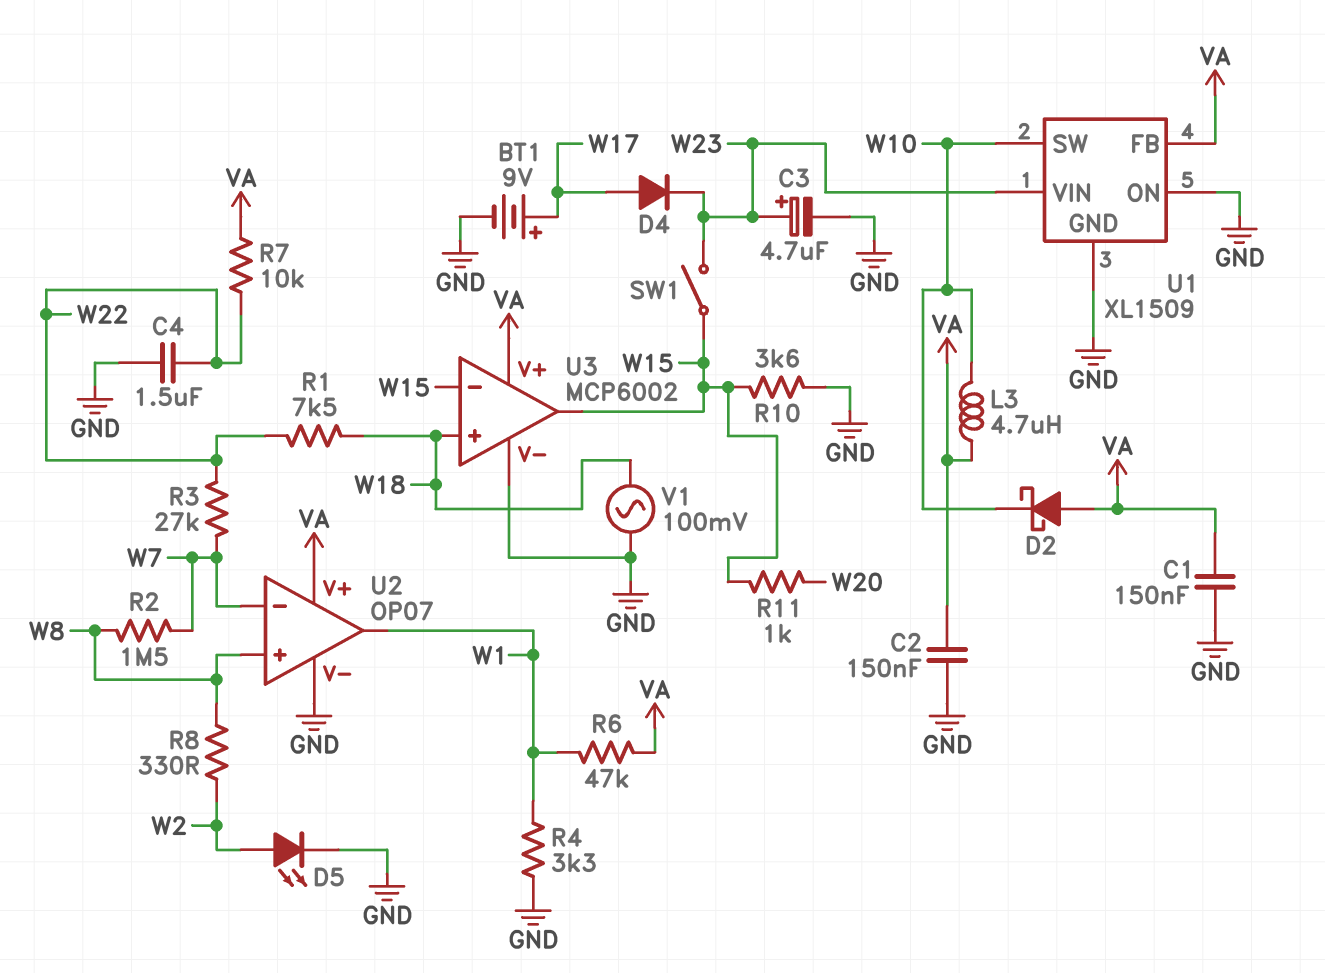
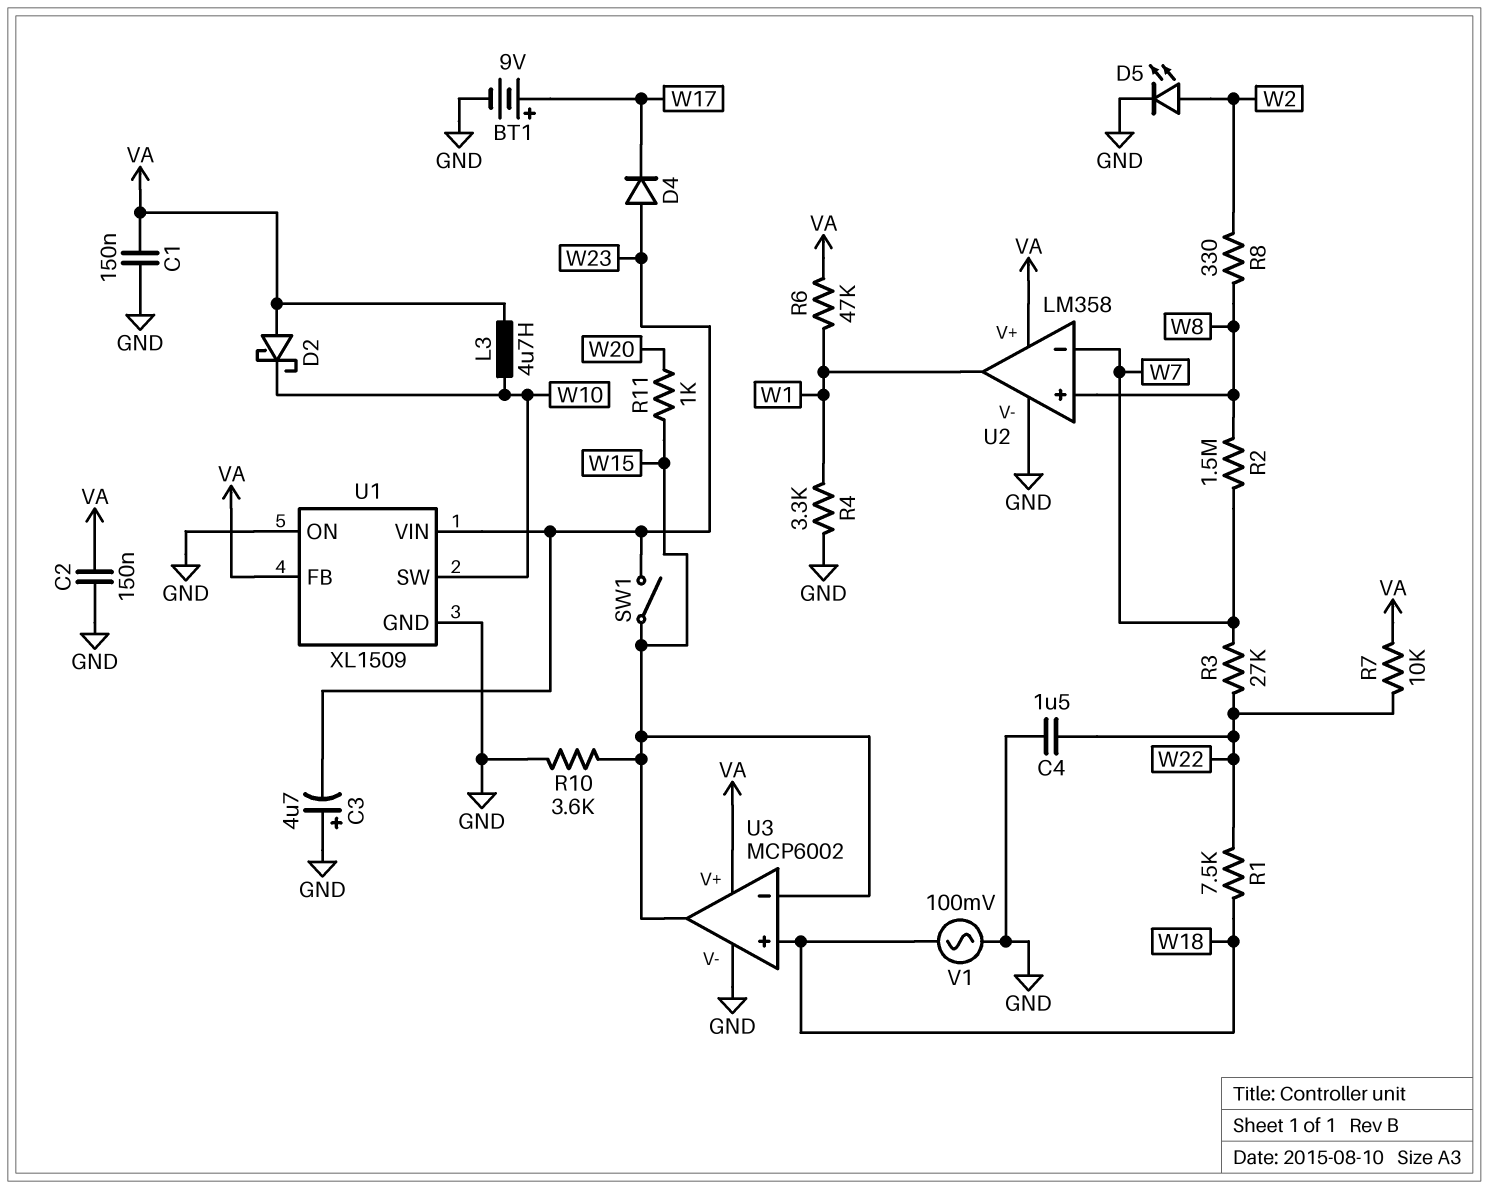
C3: 4.7uF (plus W23, minus GND) -> 4.7uF (plus GND, minus W23)
D4: diode (A W17, K W23) -> diode (A W23, K W17)
U2: OP07 -> LM358

